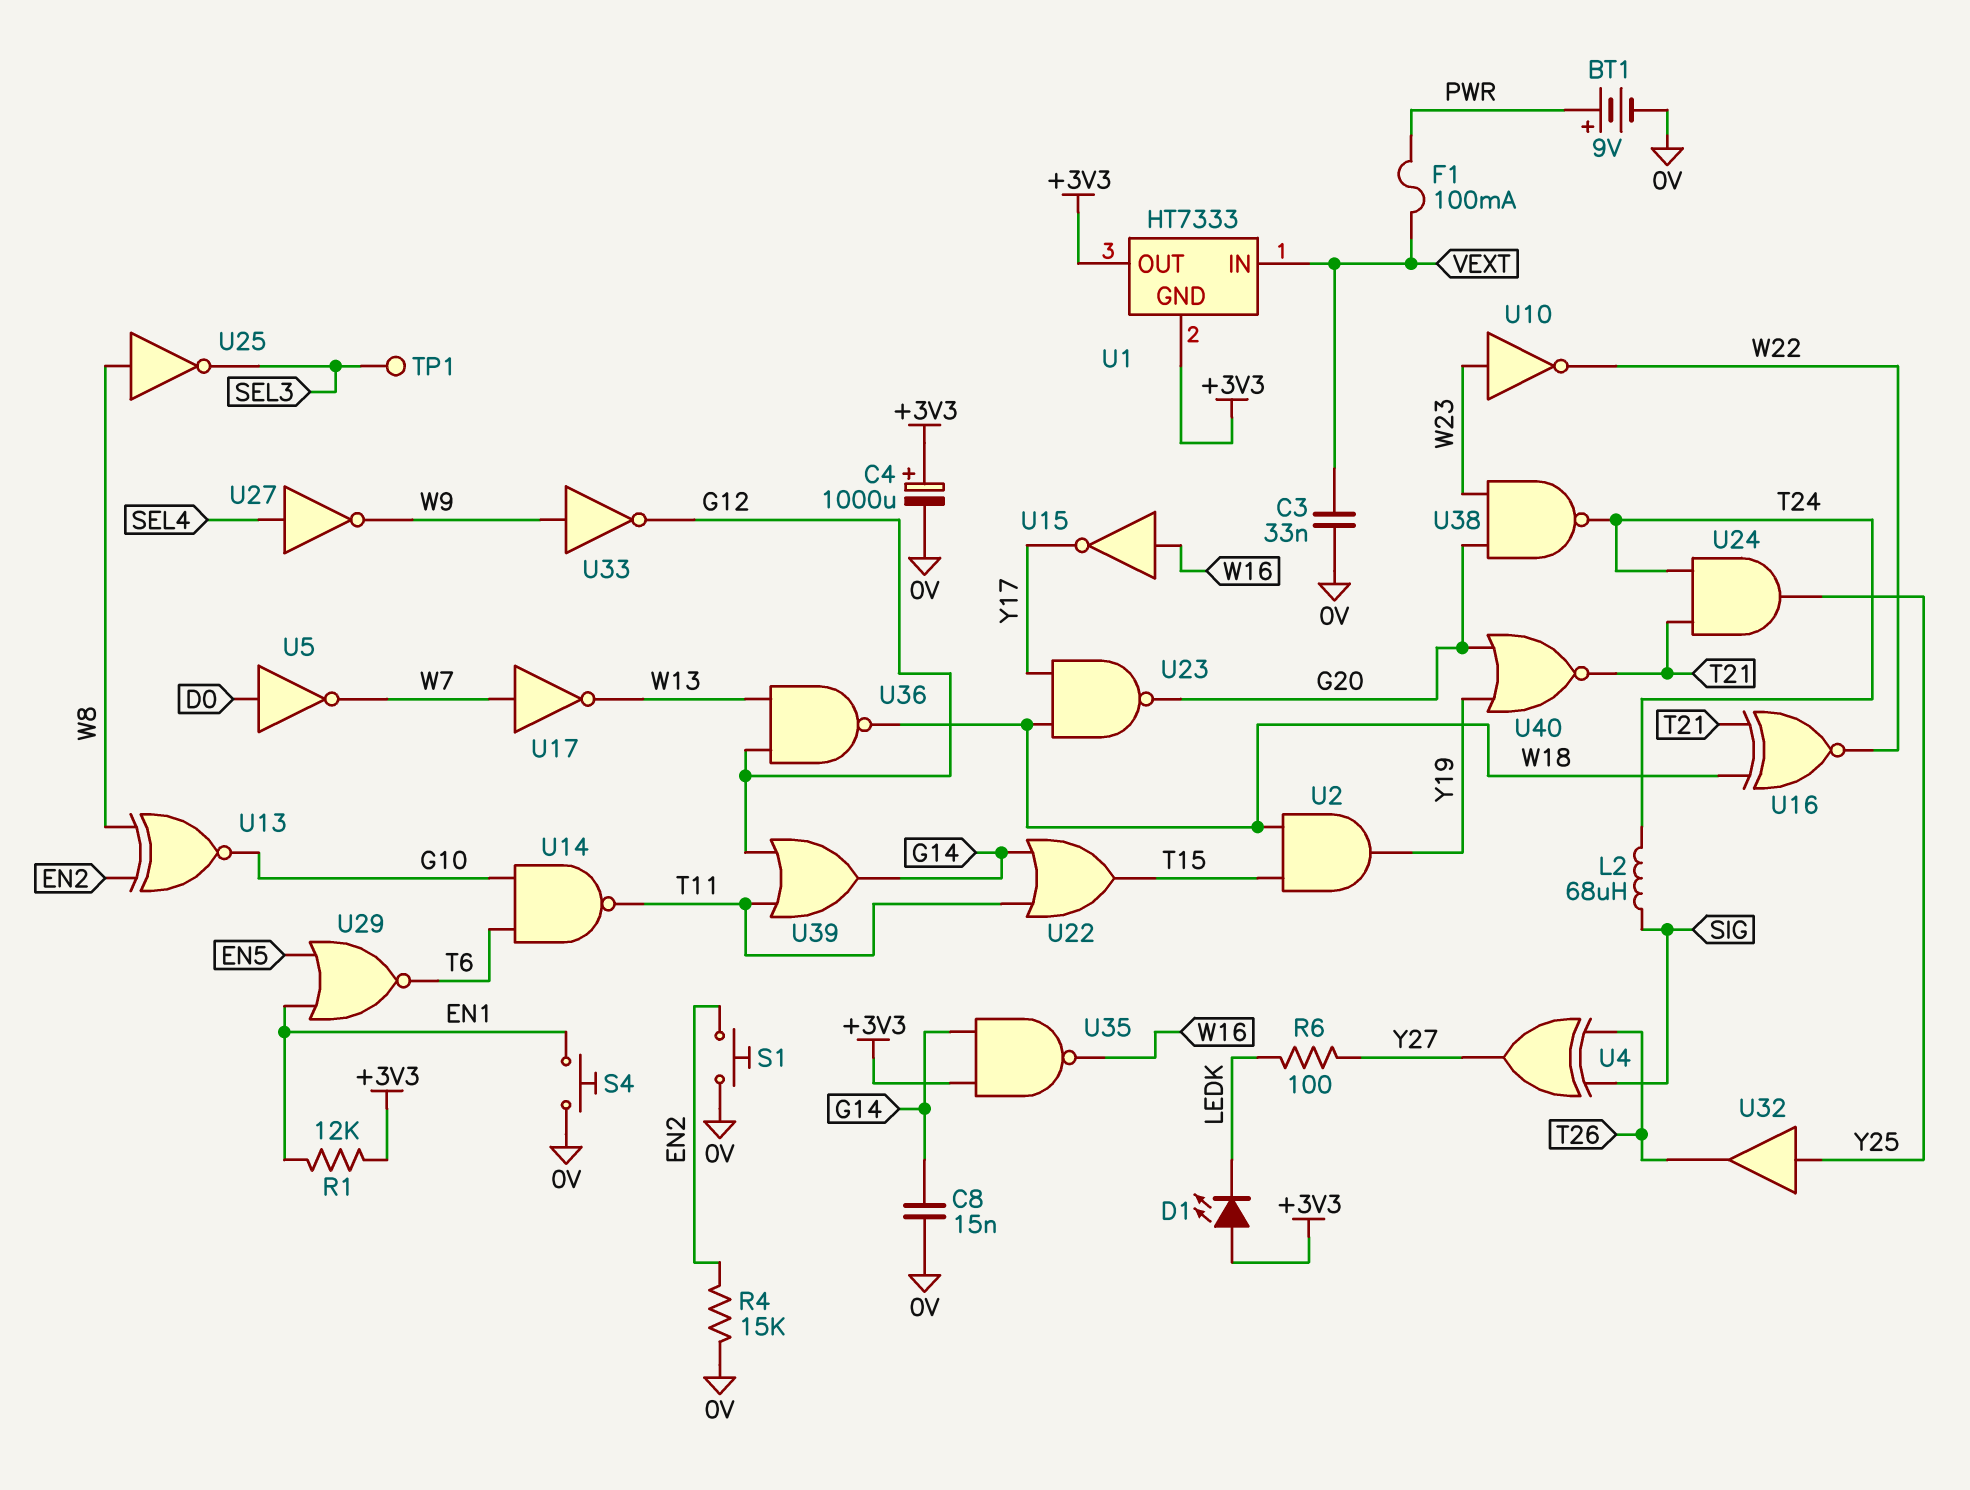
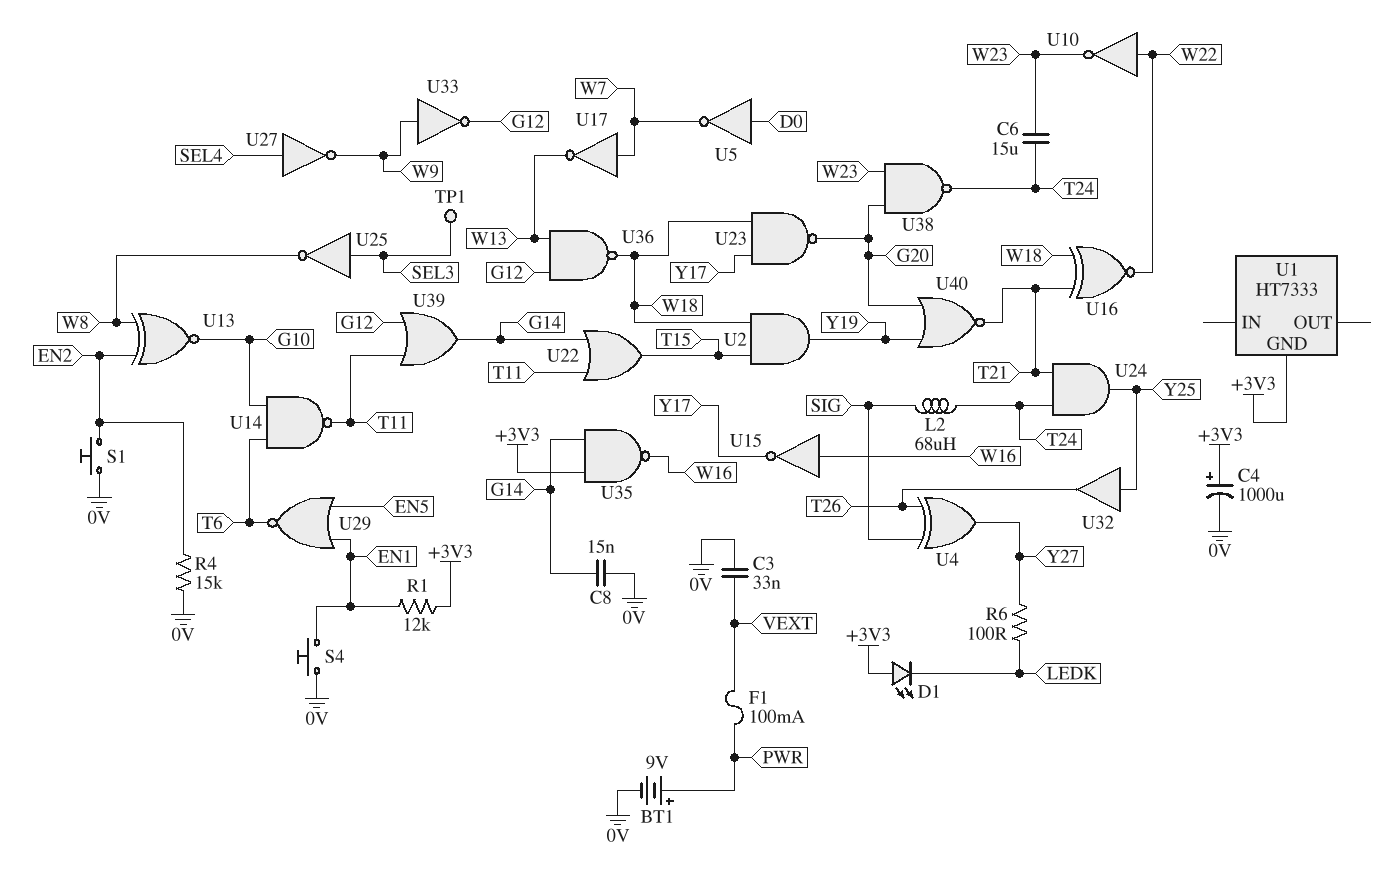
C6: none -> 15uF (T24, W23)
U1 pin IN: VEXT -> none
U1 pin OUT: +3V3 -> none
U10: NOT (in W23, out W22) -> NOT (in W22, out W23)
U25: NOT (in W8, out SEL3) -> NOT (in SEL3, out W8)

